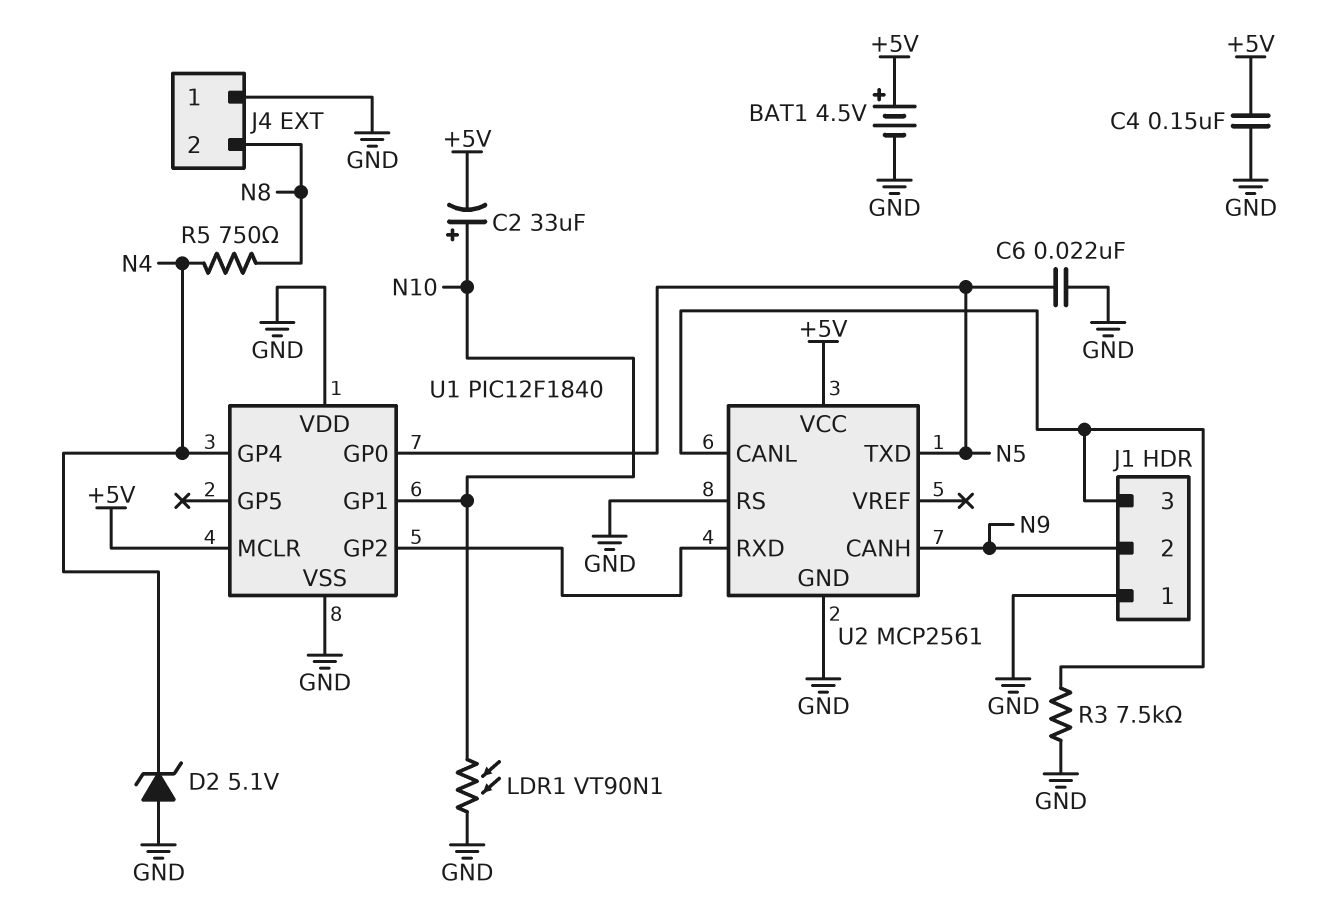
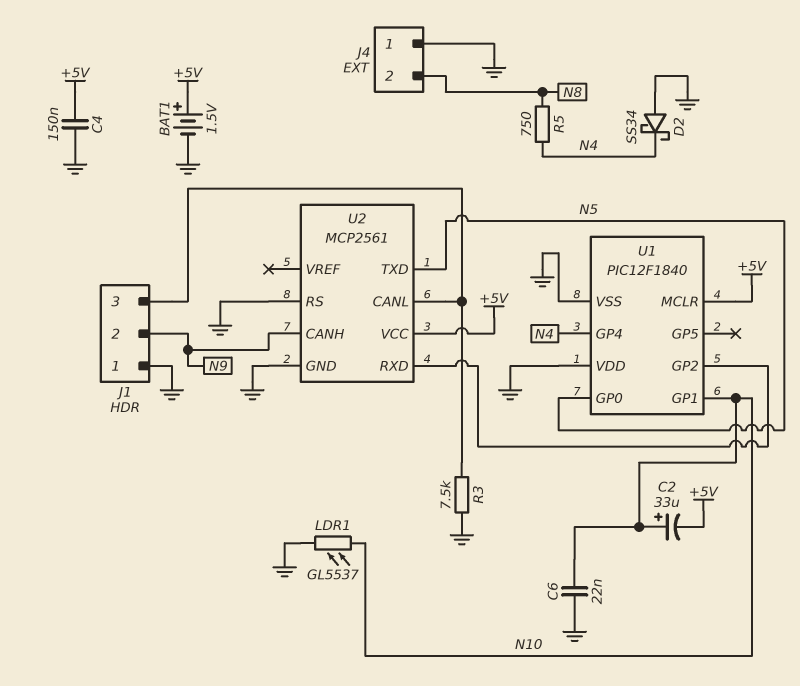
BAT1: 4.5V (plus +5V, minus GND) -> 1.5V (plus +5V, minus GND)
C6: 22nF (GND, N5) -> 22nF (GND, N10)
D2: zener 5.1V (A GND, K N4) -> schottky SS34 (A GND, K N4)
LDR1: VT90N1 (GND, N10) -> GL5537 (GND, N10)

